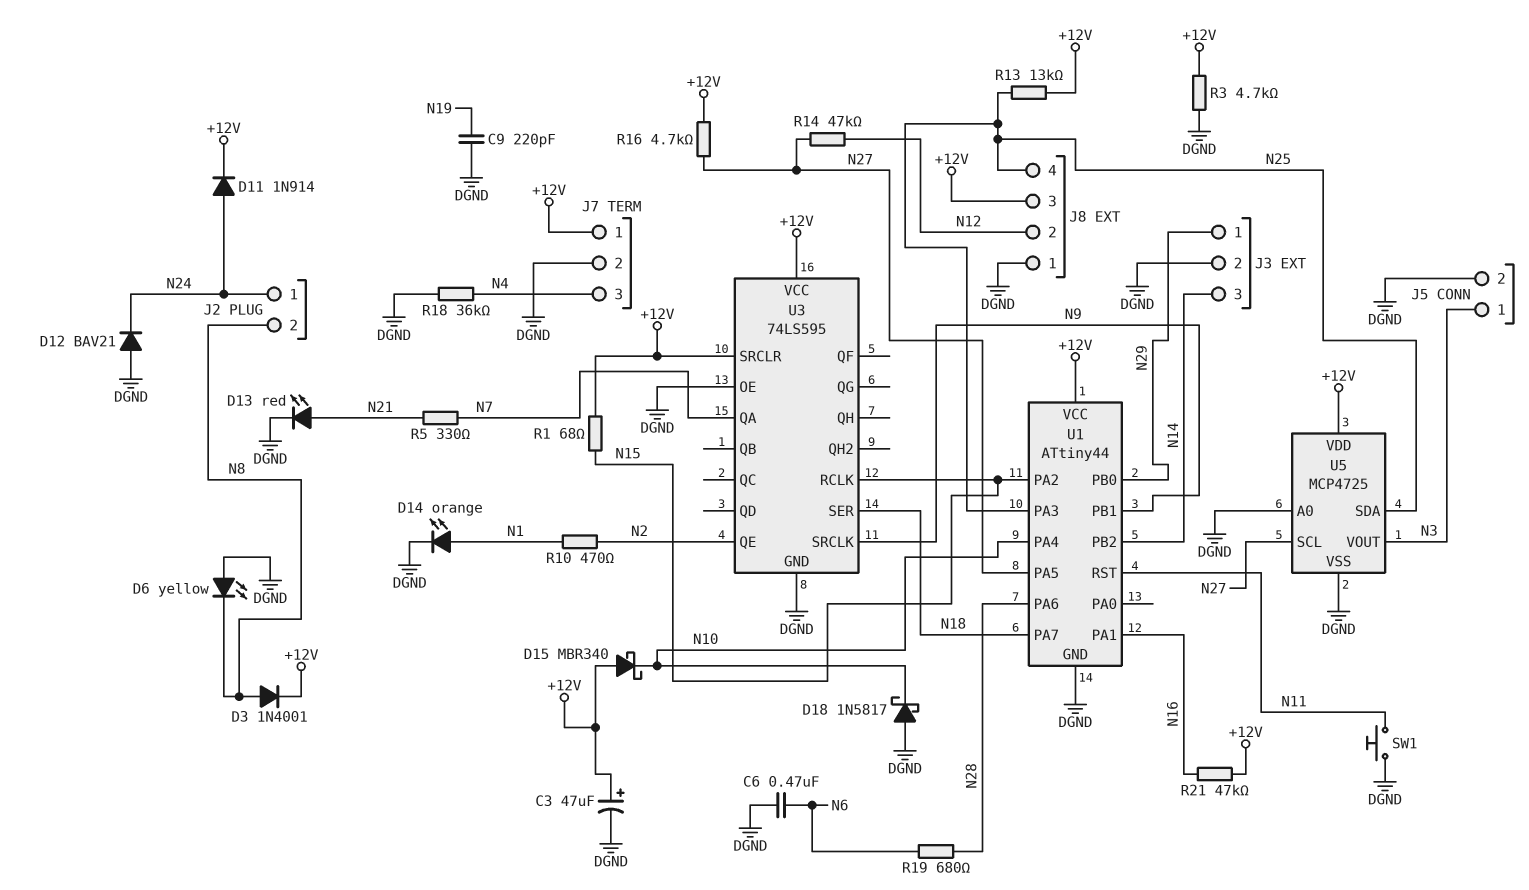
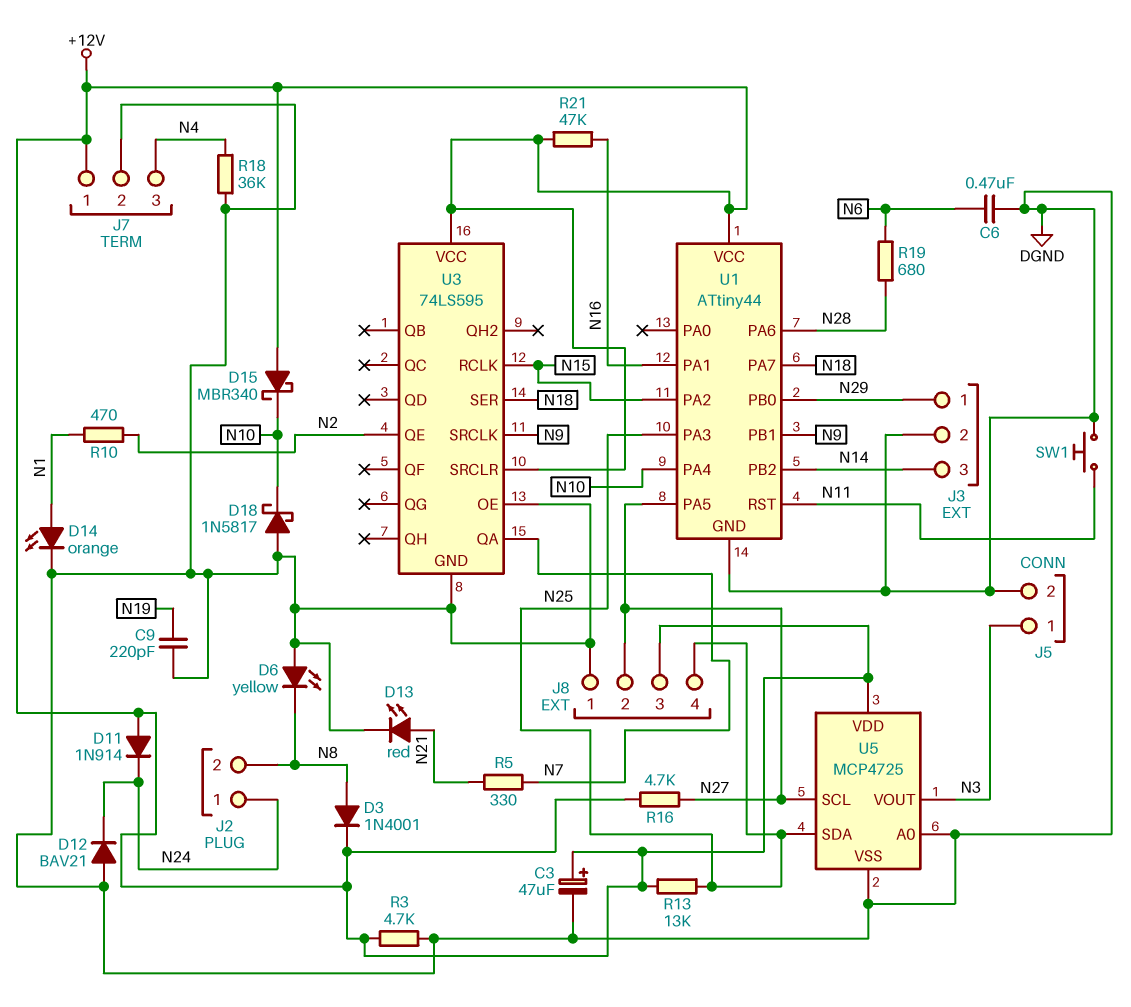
D11: diode 1N914 (A N24, K +12V) -> diode 1N914 (A +12V, K N24)
J8 pin 2: N12 -> N27
R1: 68 (+12V, N15) -> none
R14: 47k (N12, N27) -> none

